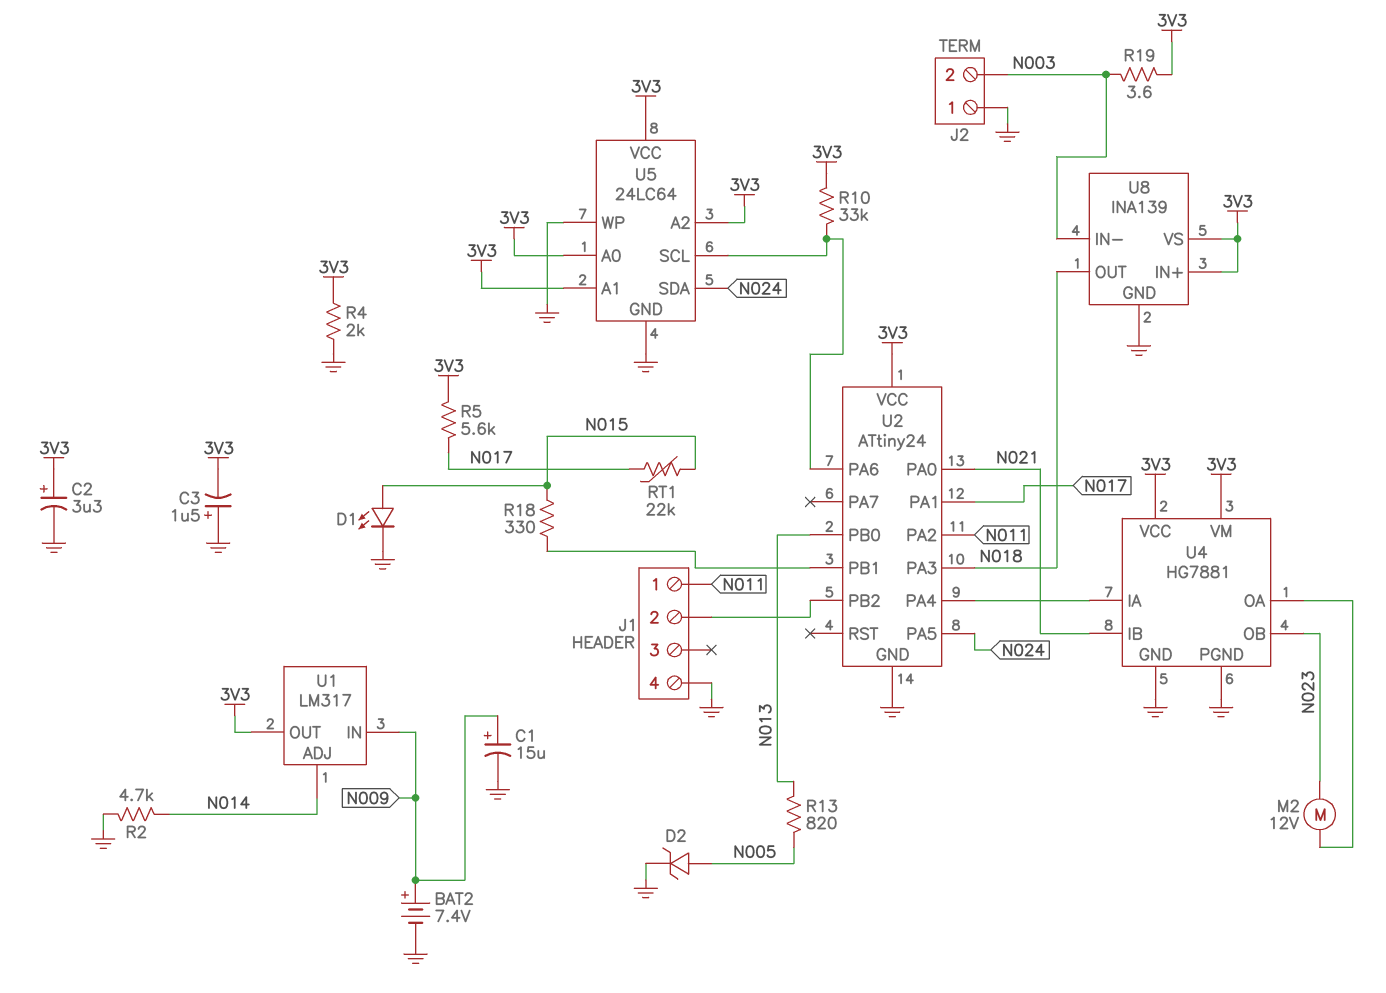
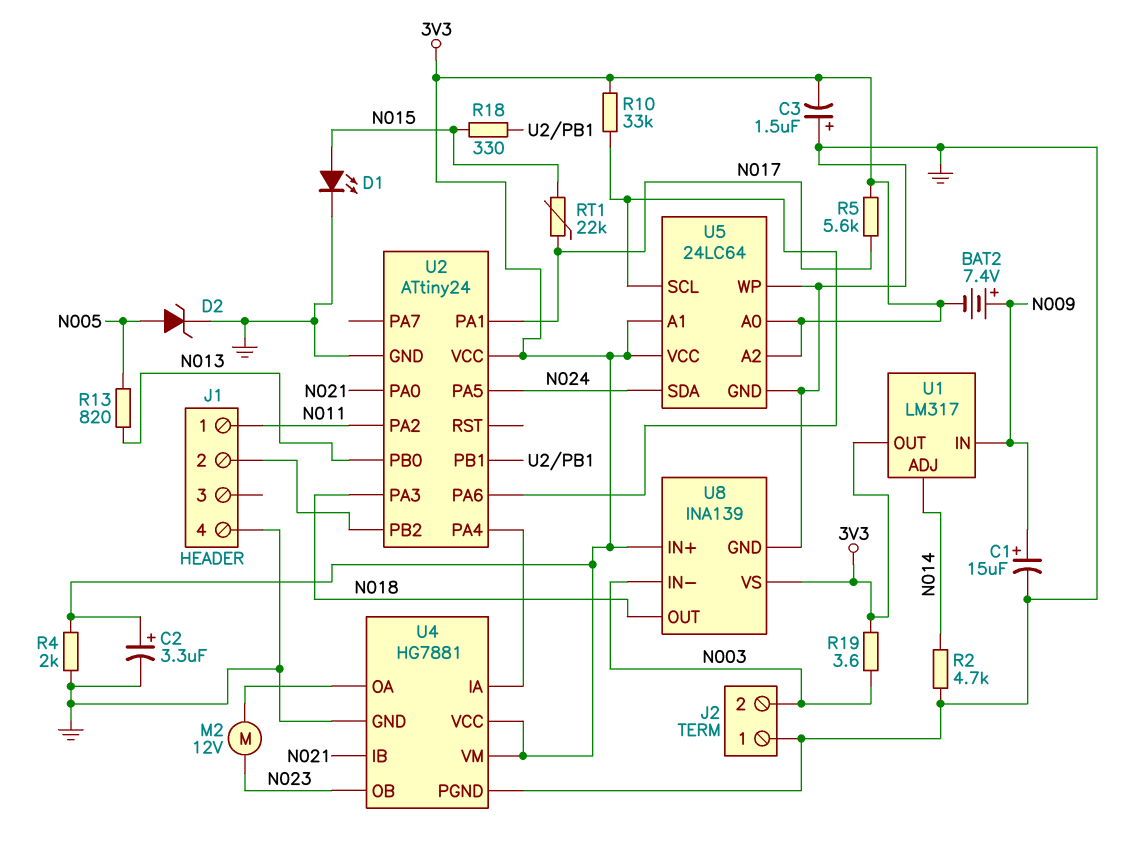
BAT2: 7.4V (plus N009, minus GND) -> 7.4V (plus N009, minus 3V3)

